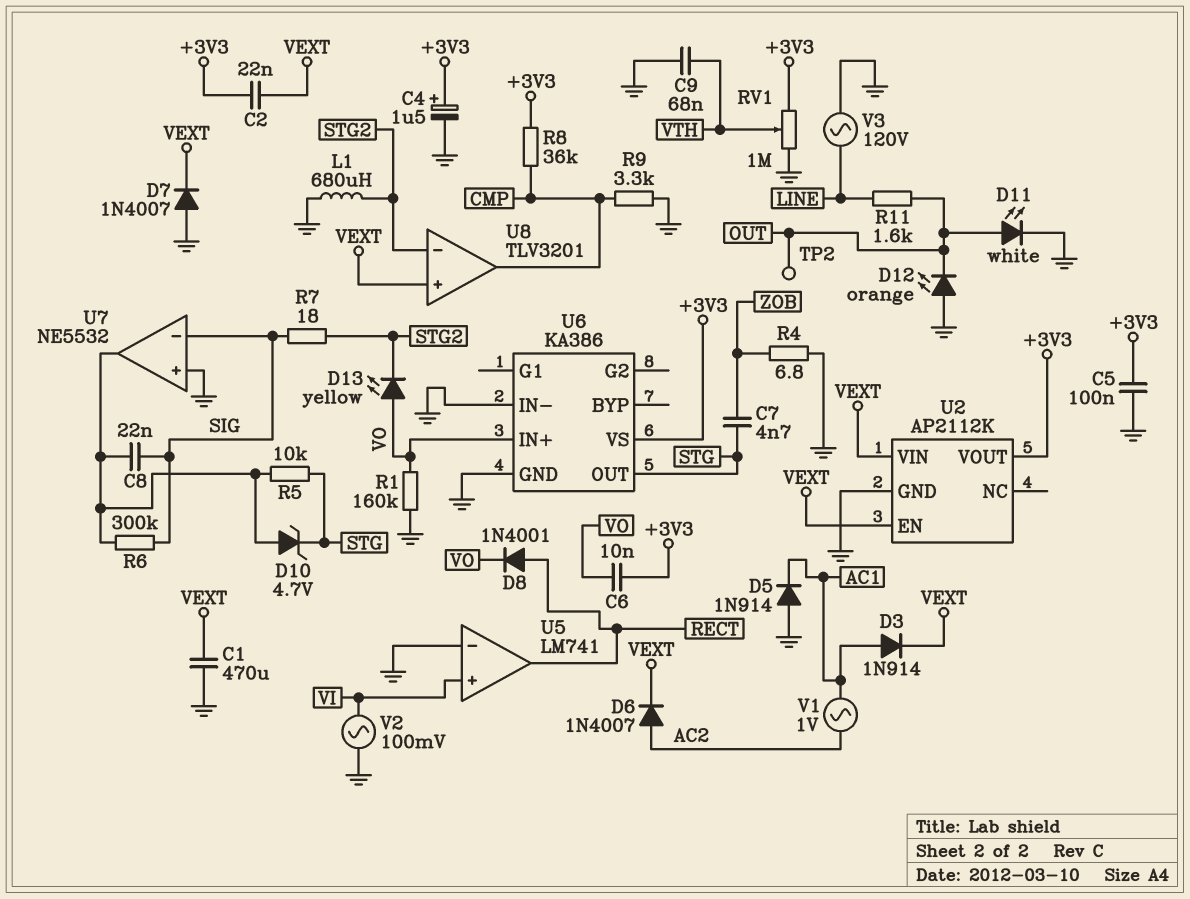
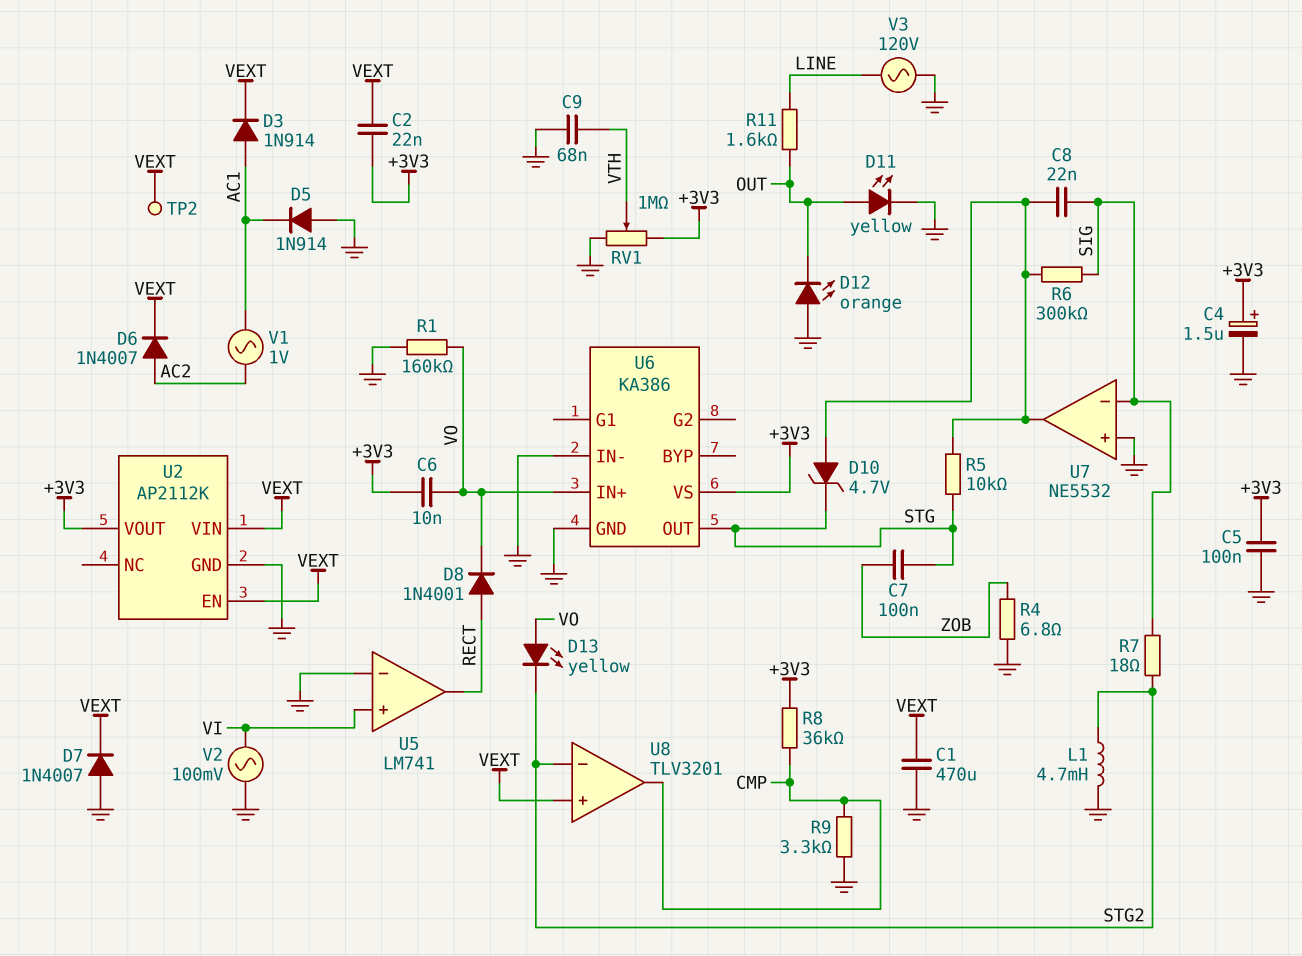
C7: 4.7nF (STG, ZOB) -> 100nF (STG, ZOB)
D11: LED white (A OUT, K GND) -> LED yellow (A OUT, K GND)
L1: 680uH (GND, STG2) -> 4.7mH (GND, STG2)
TP2: test point (OUT) -> test point (VEXT)

